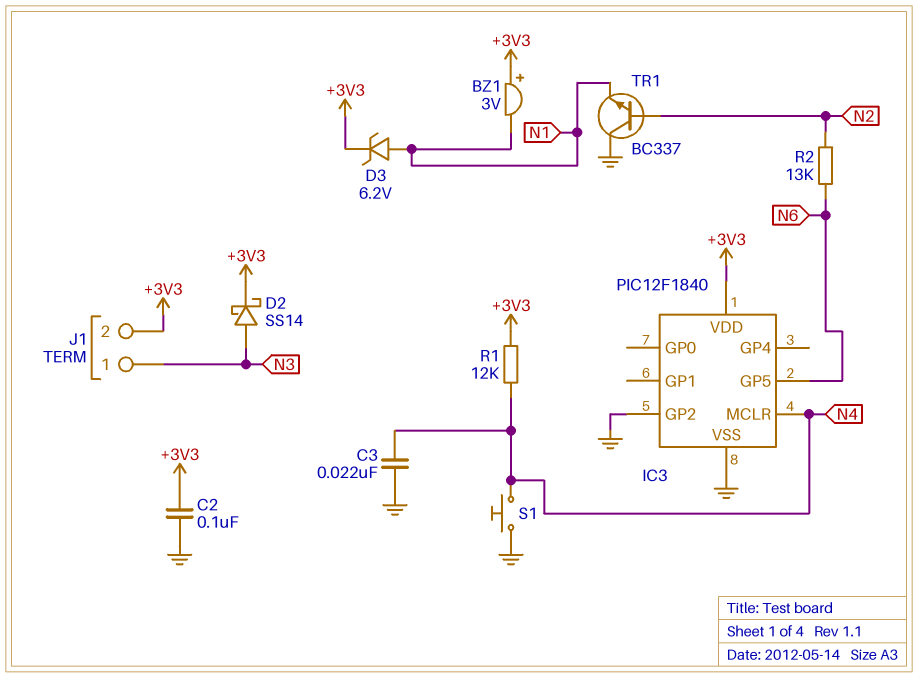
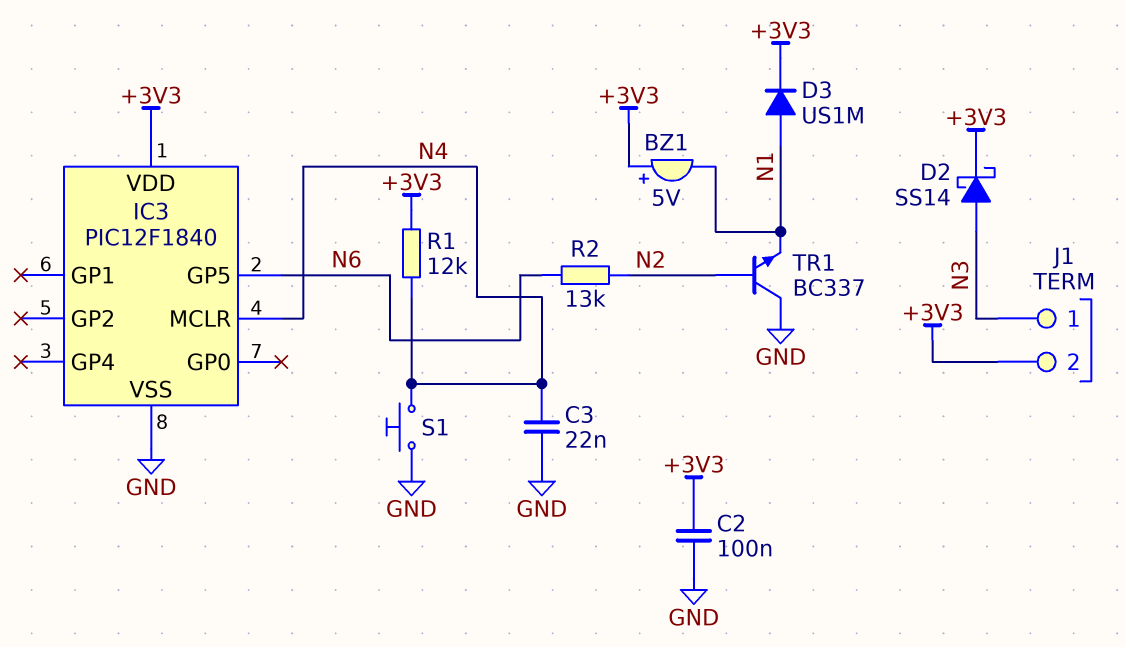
BZ1: buzzer 3V (plus +3V3, minus N1) -> buzzer 5V (plus +3V3, minus N1)
D3: zener 6.2V (A N1, K +3V3) -> diode US1M (A N1, K +3V3)
IC3 pin GP2: GND -> none

